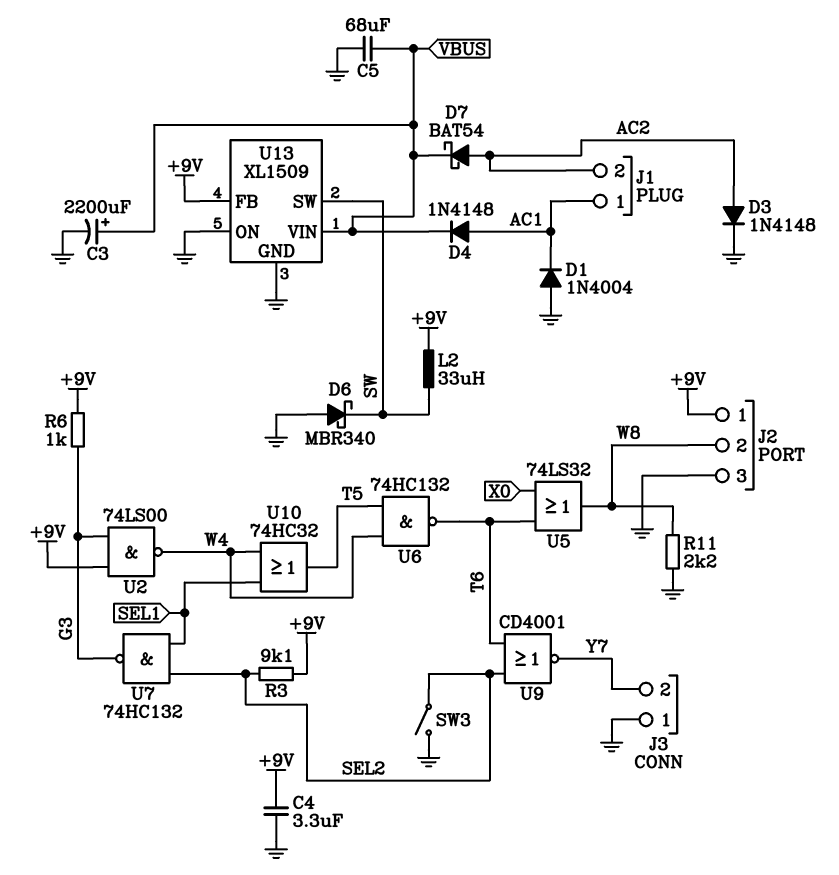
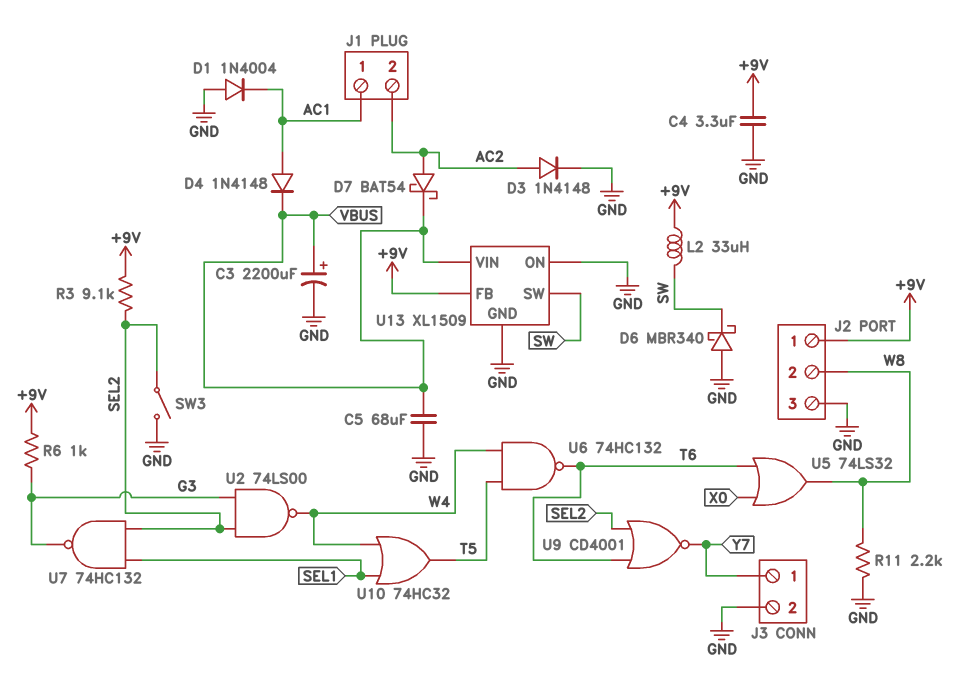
J3 pin 1: GND -> Y7
J3 pin 2: Y7 -> GND
U2: NAND 74LS00 (in +9V, in G3, out W4) -> NAND 74LS00 (in G3, in SEL2, out W4)

